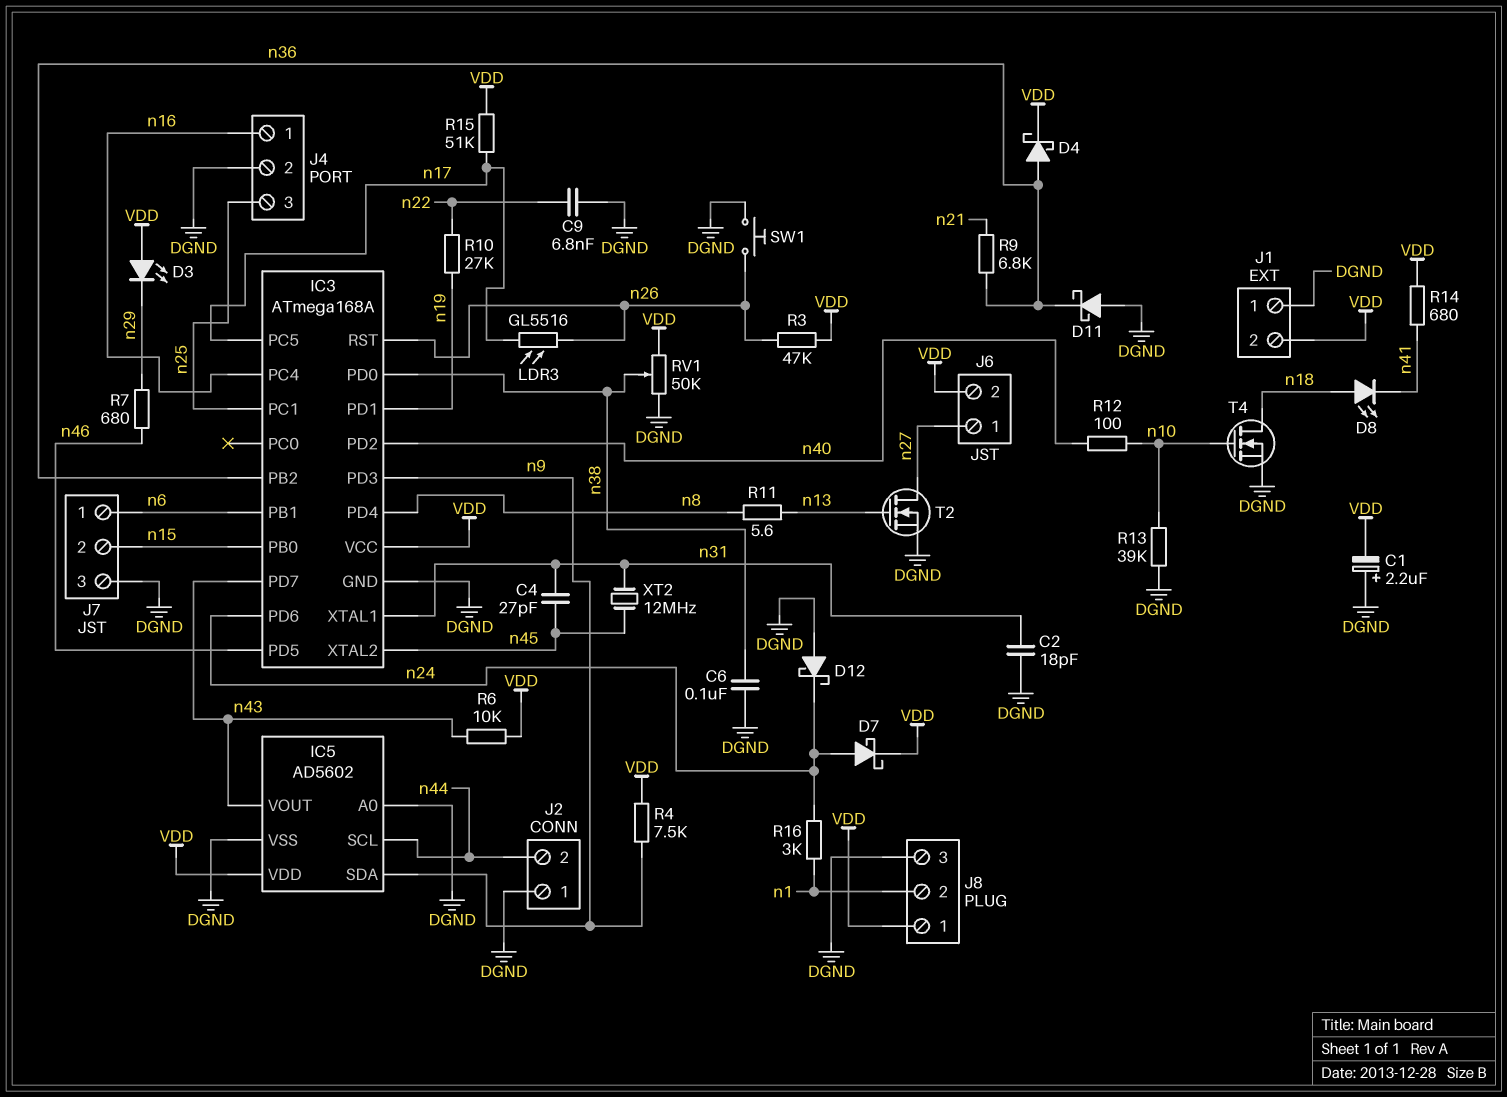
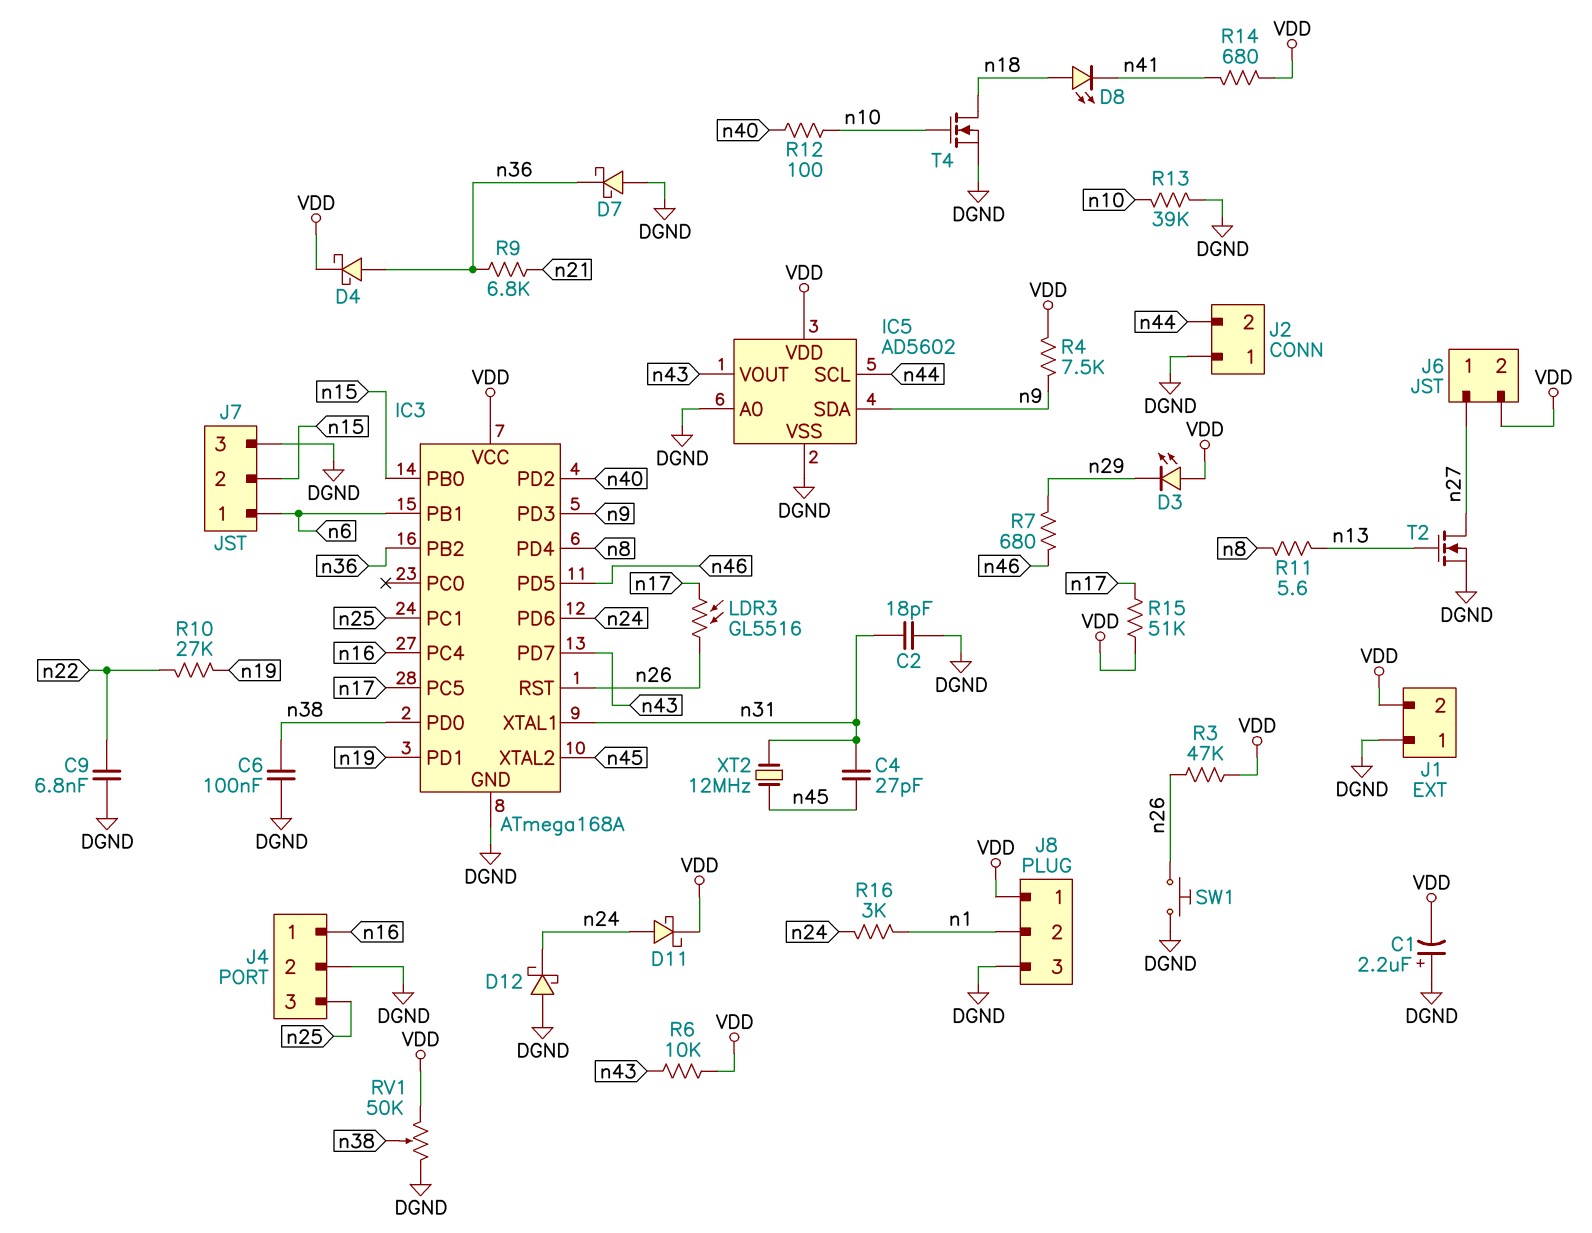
D7: schottky (A n24, K VDD) -> schottky (A DGND, K n36)
D11: schottky (A DGND, K n36) -> schottky (A n24, K VDD)

